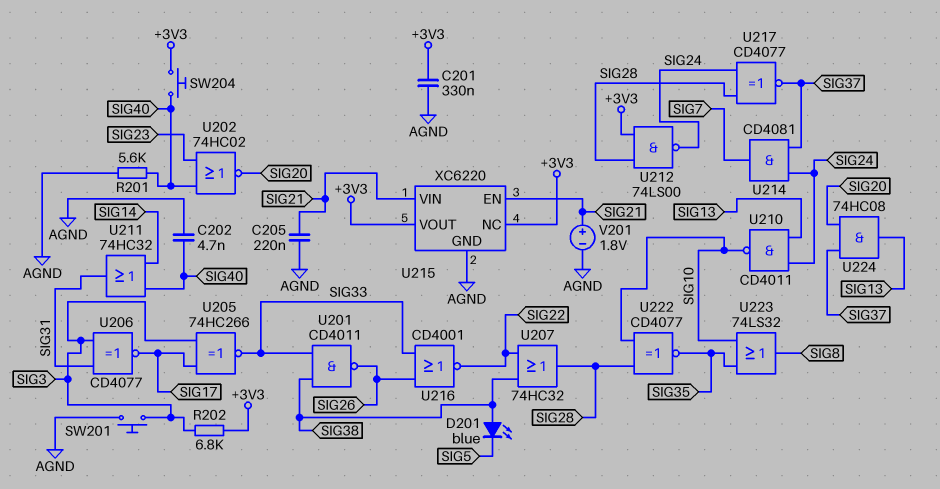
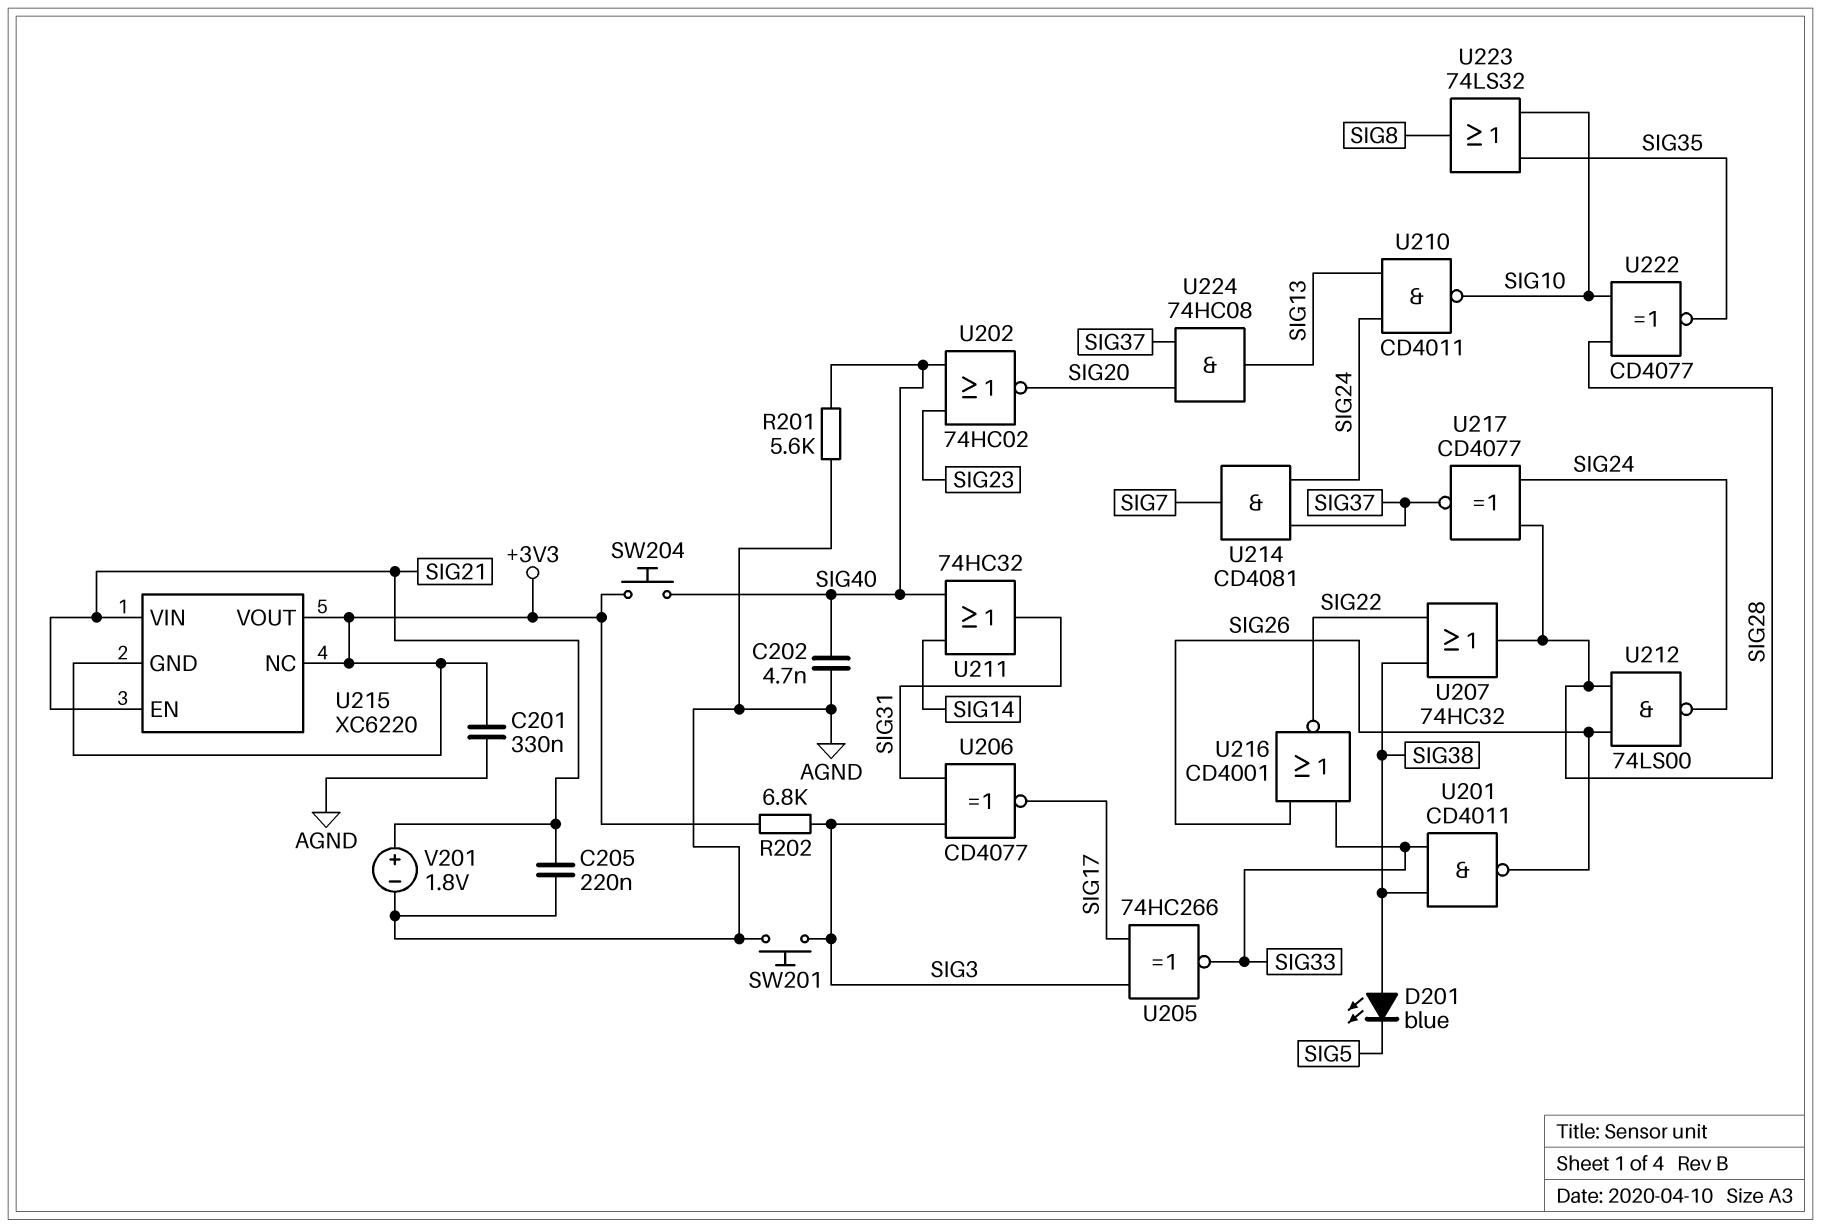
U212: NAND 74LS00 (in +3V3, in SIG28, out SIG24) -> NAND 74LS00 (in SIG26, in SIG28, out SIG24)
U215 pin GND: AGND -> +3V3

